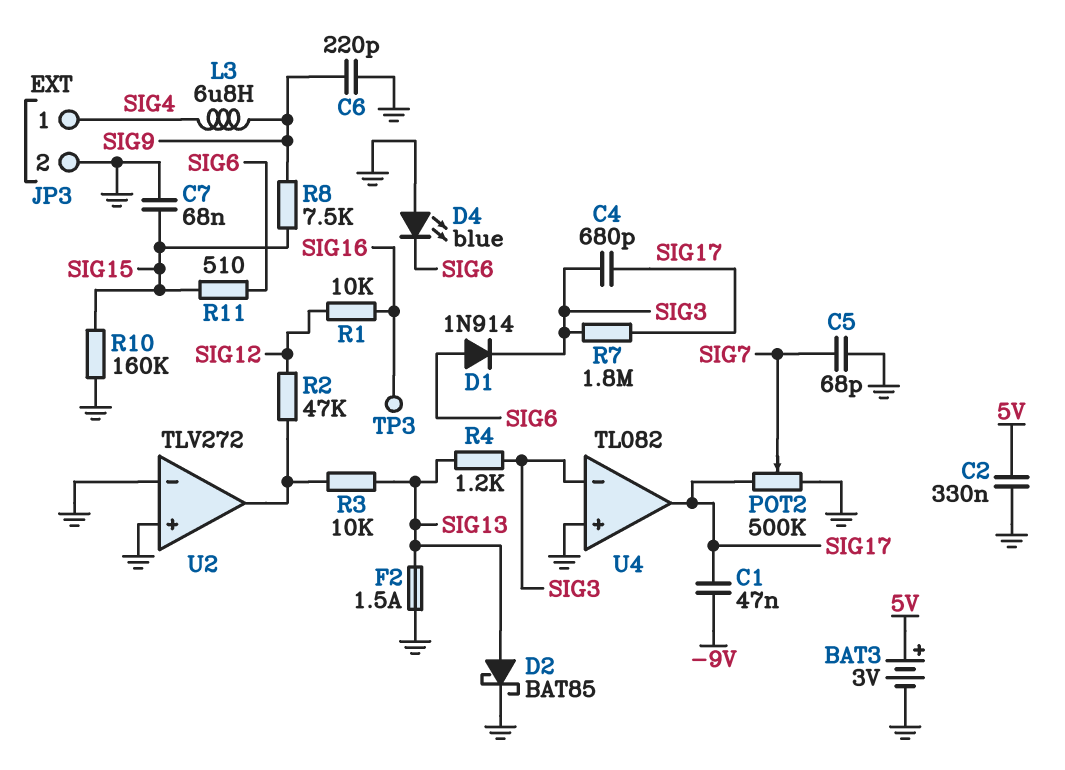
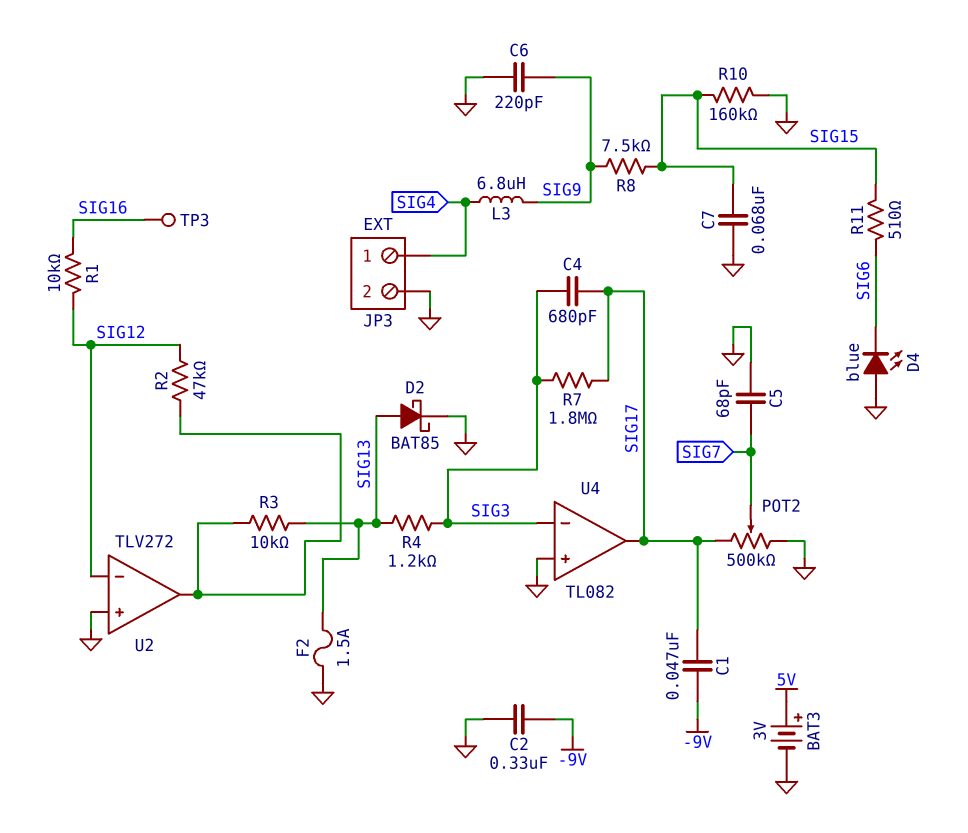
C2: 330nF (5V, GND) -> 330nF (-9V, GND)
D1: diode 1N914 (A SIG6, K SIG3) -> none
U2 pin in-: GND -> SIG12

